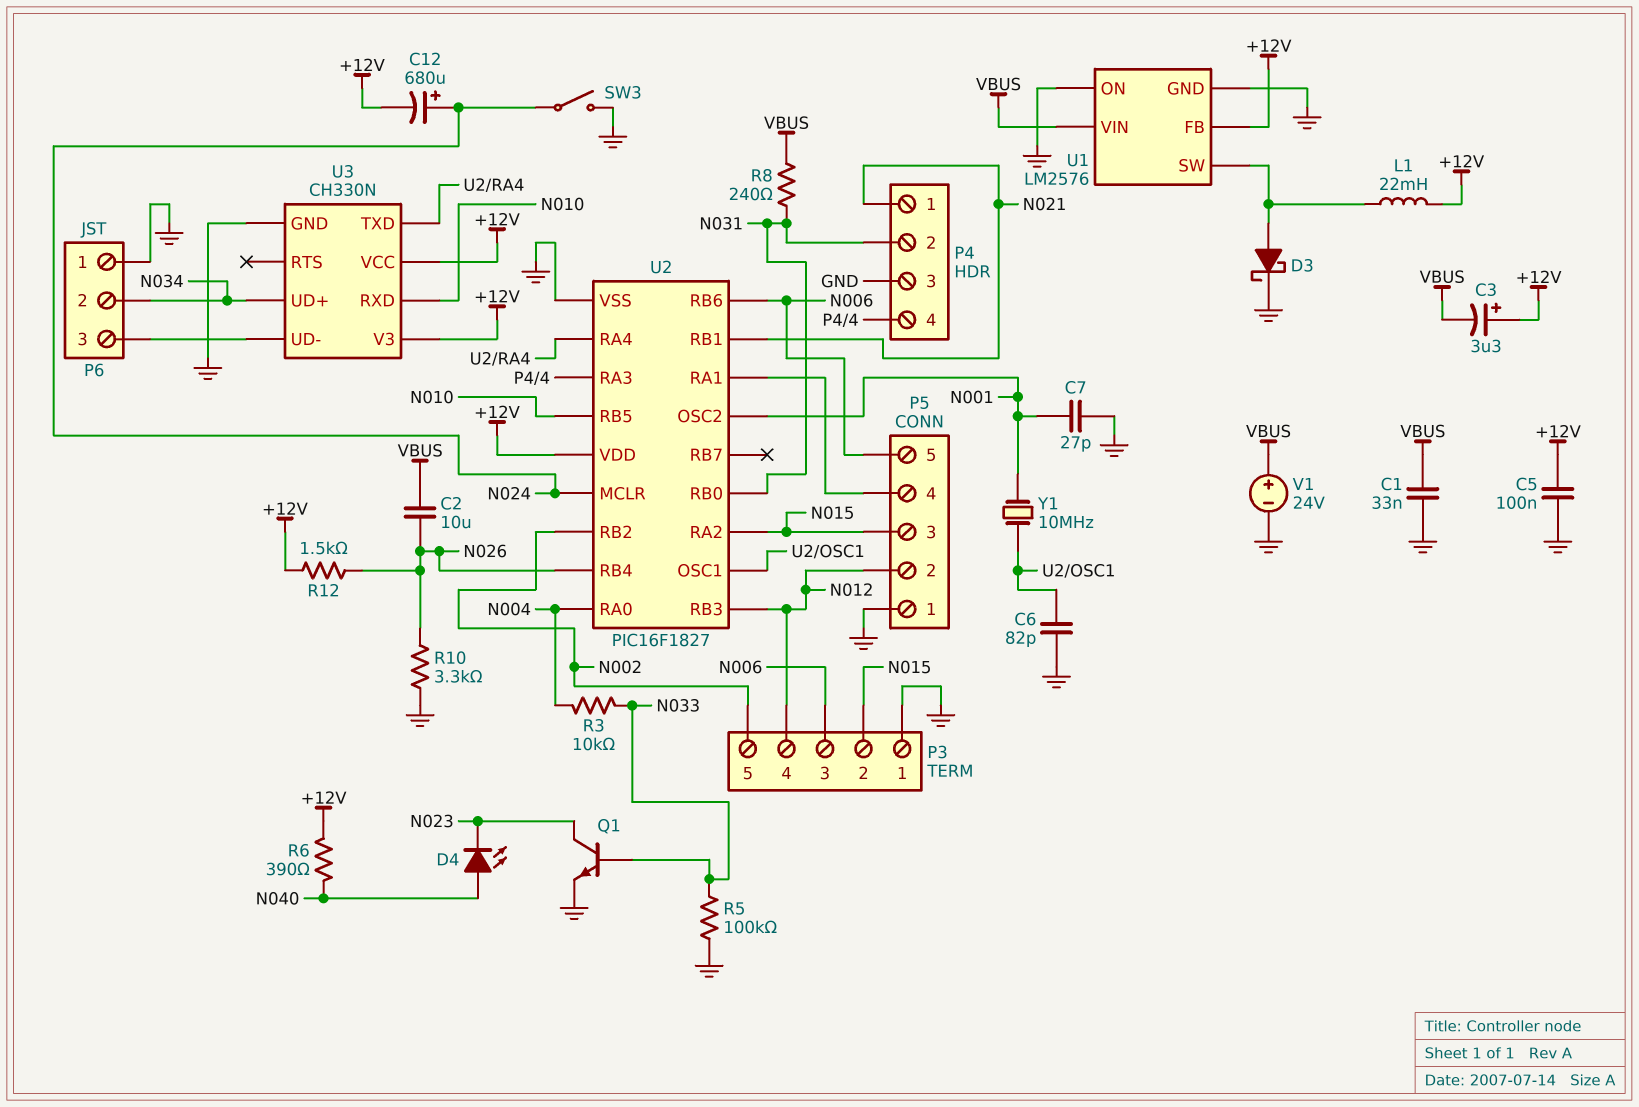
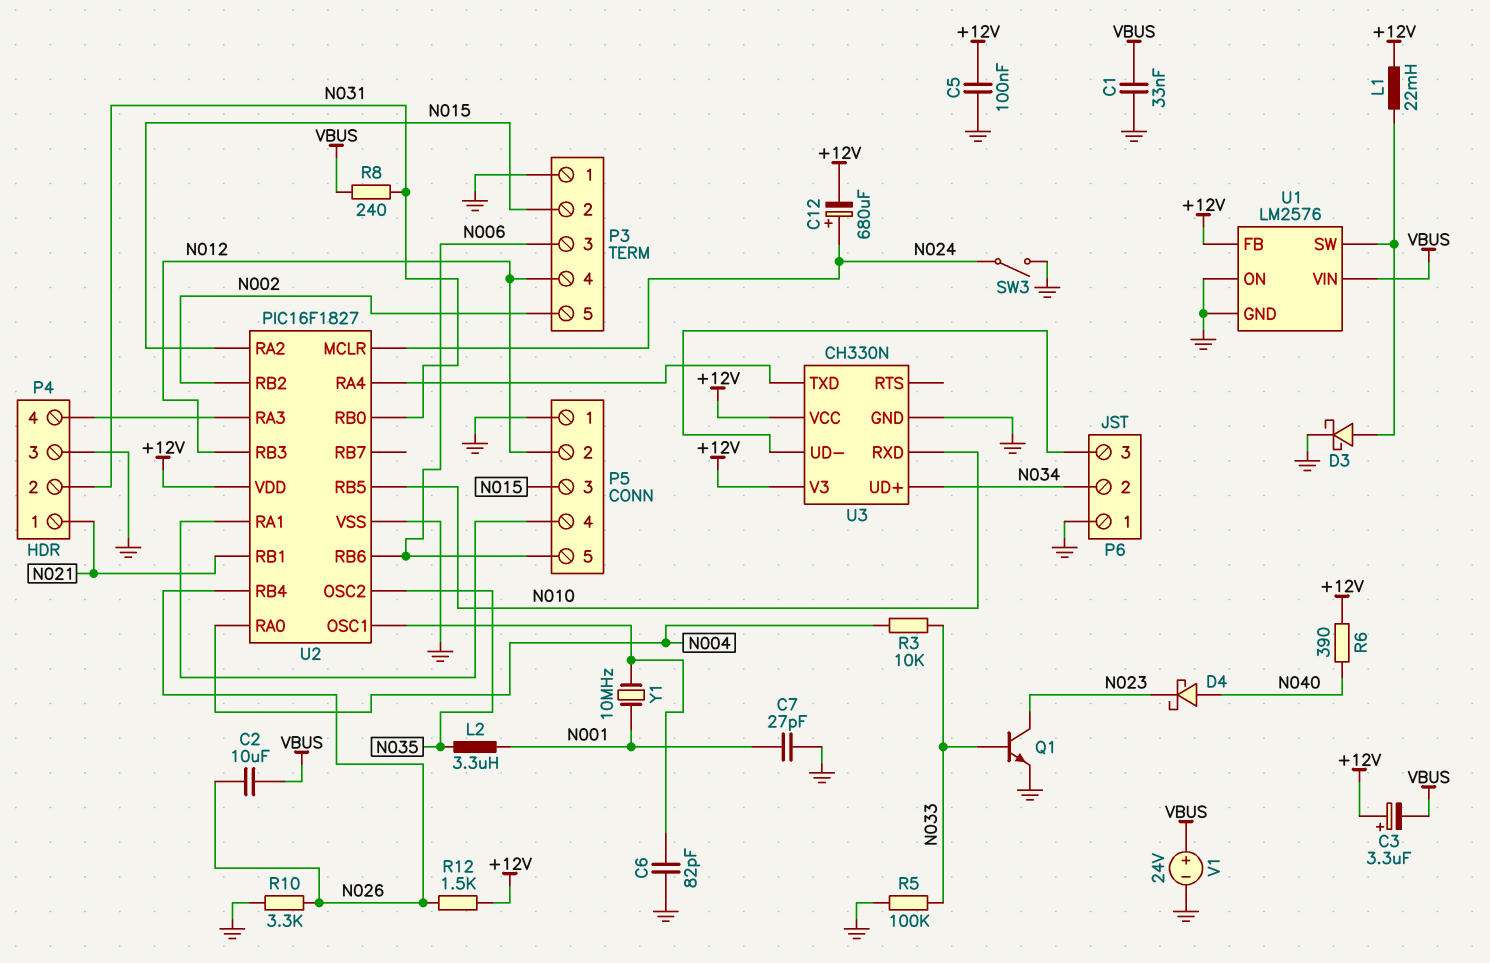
D4: LED (A N040, K N023) -> schottky (A N040, K N023)
L2: none -> 3.3uH (N001, N035)
U2 pin OSC2: N001 -> N035

